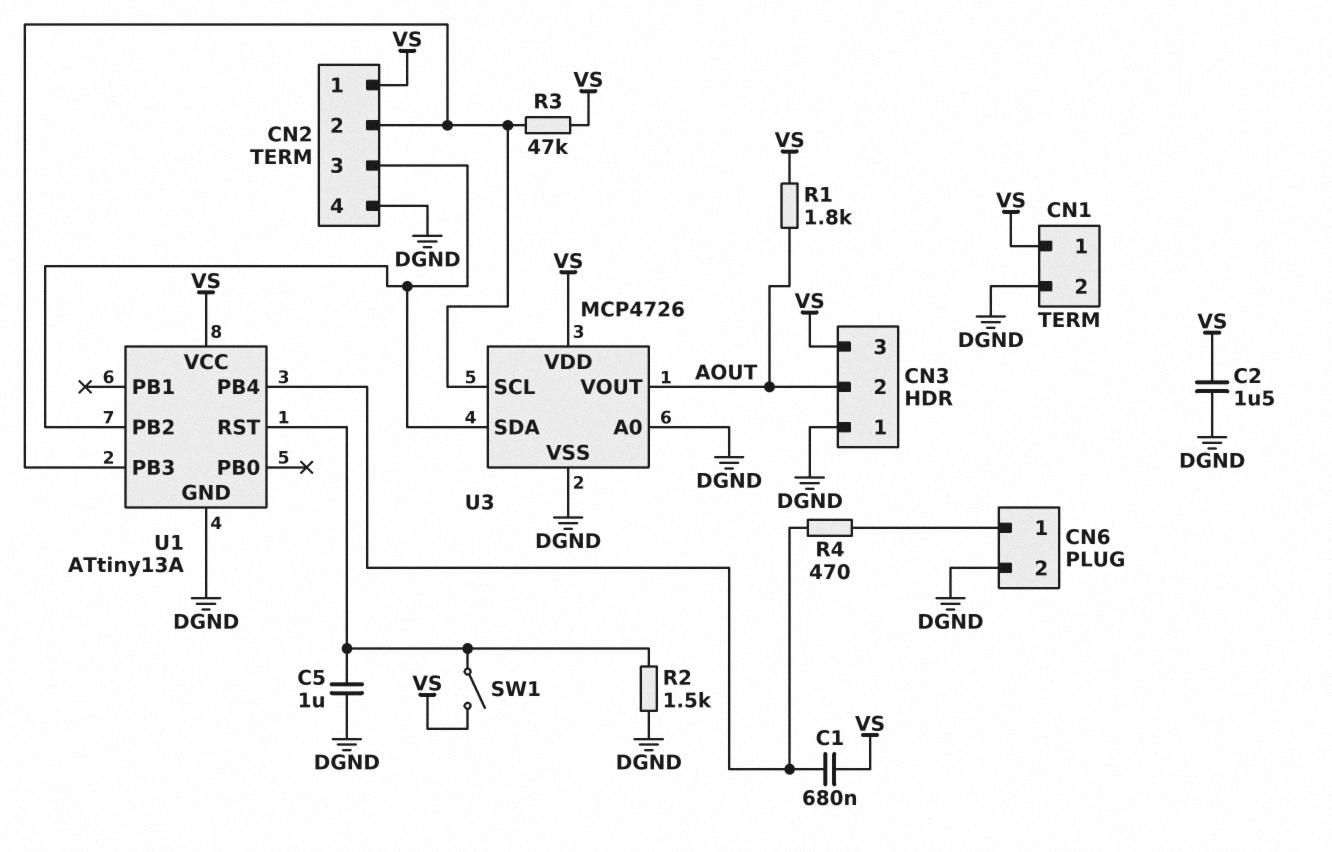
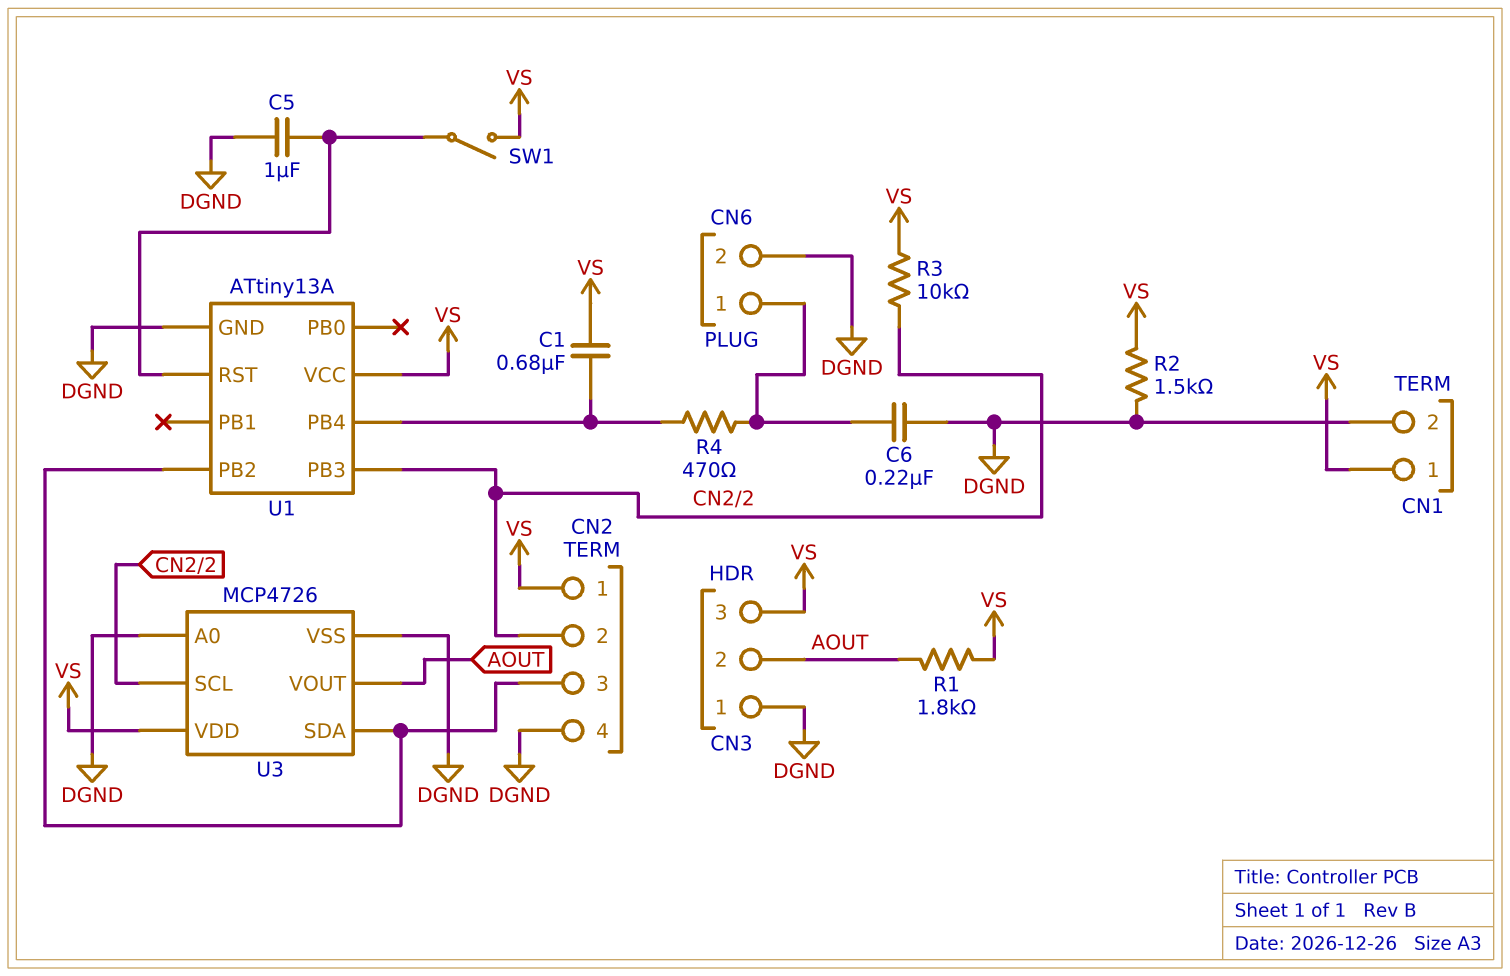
C2: 1.5uF (DGND, VS) -> none
C6: none -> 220nF (CN6/1, DGND)
R2: 1.5k (DGND, U1/RST) -> 1.5k (DGND, VS)
R3: 47k (CN2/2, VS) -> 10k (CN2/2, VS)

